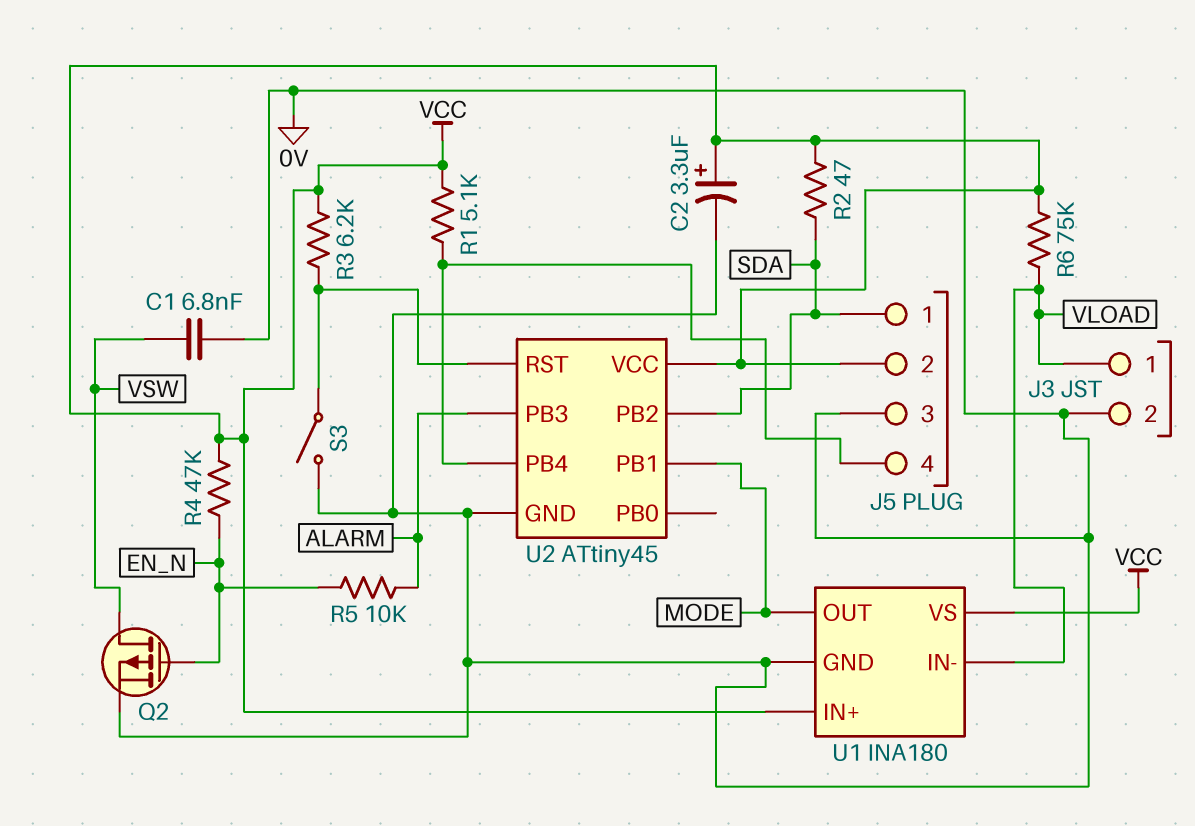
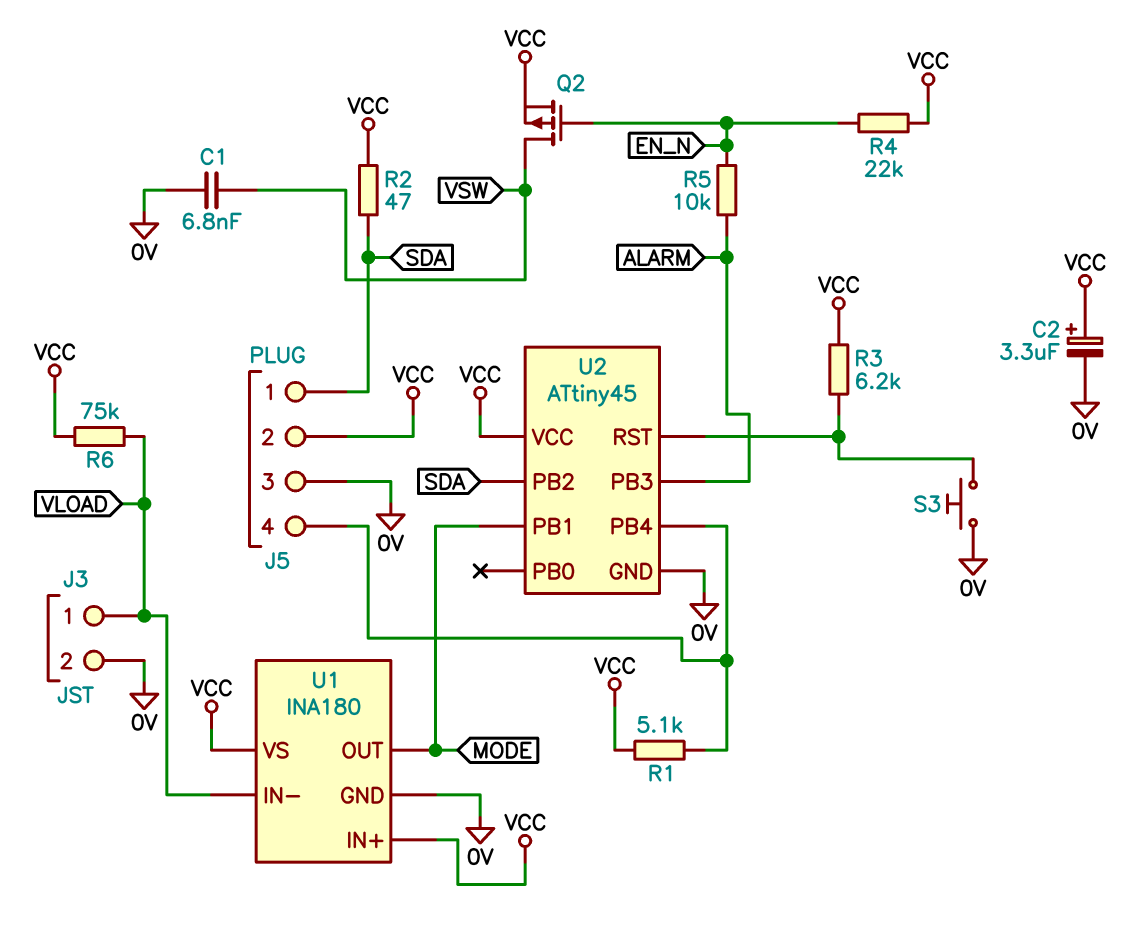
Q2: PMOS (G EN_N, D VSW, S 0V) -> PMOS (G EN_N, D VSW, S VCC)
R4: 47k (EN_N, VCC) -> 22k (EN_N, VCC)
S3: switch (0V, U2/RST) -> button (0V, U2/RST)

